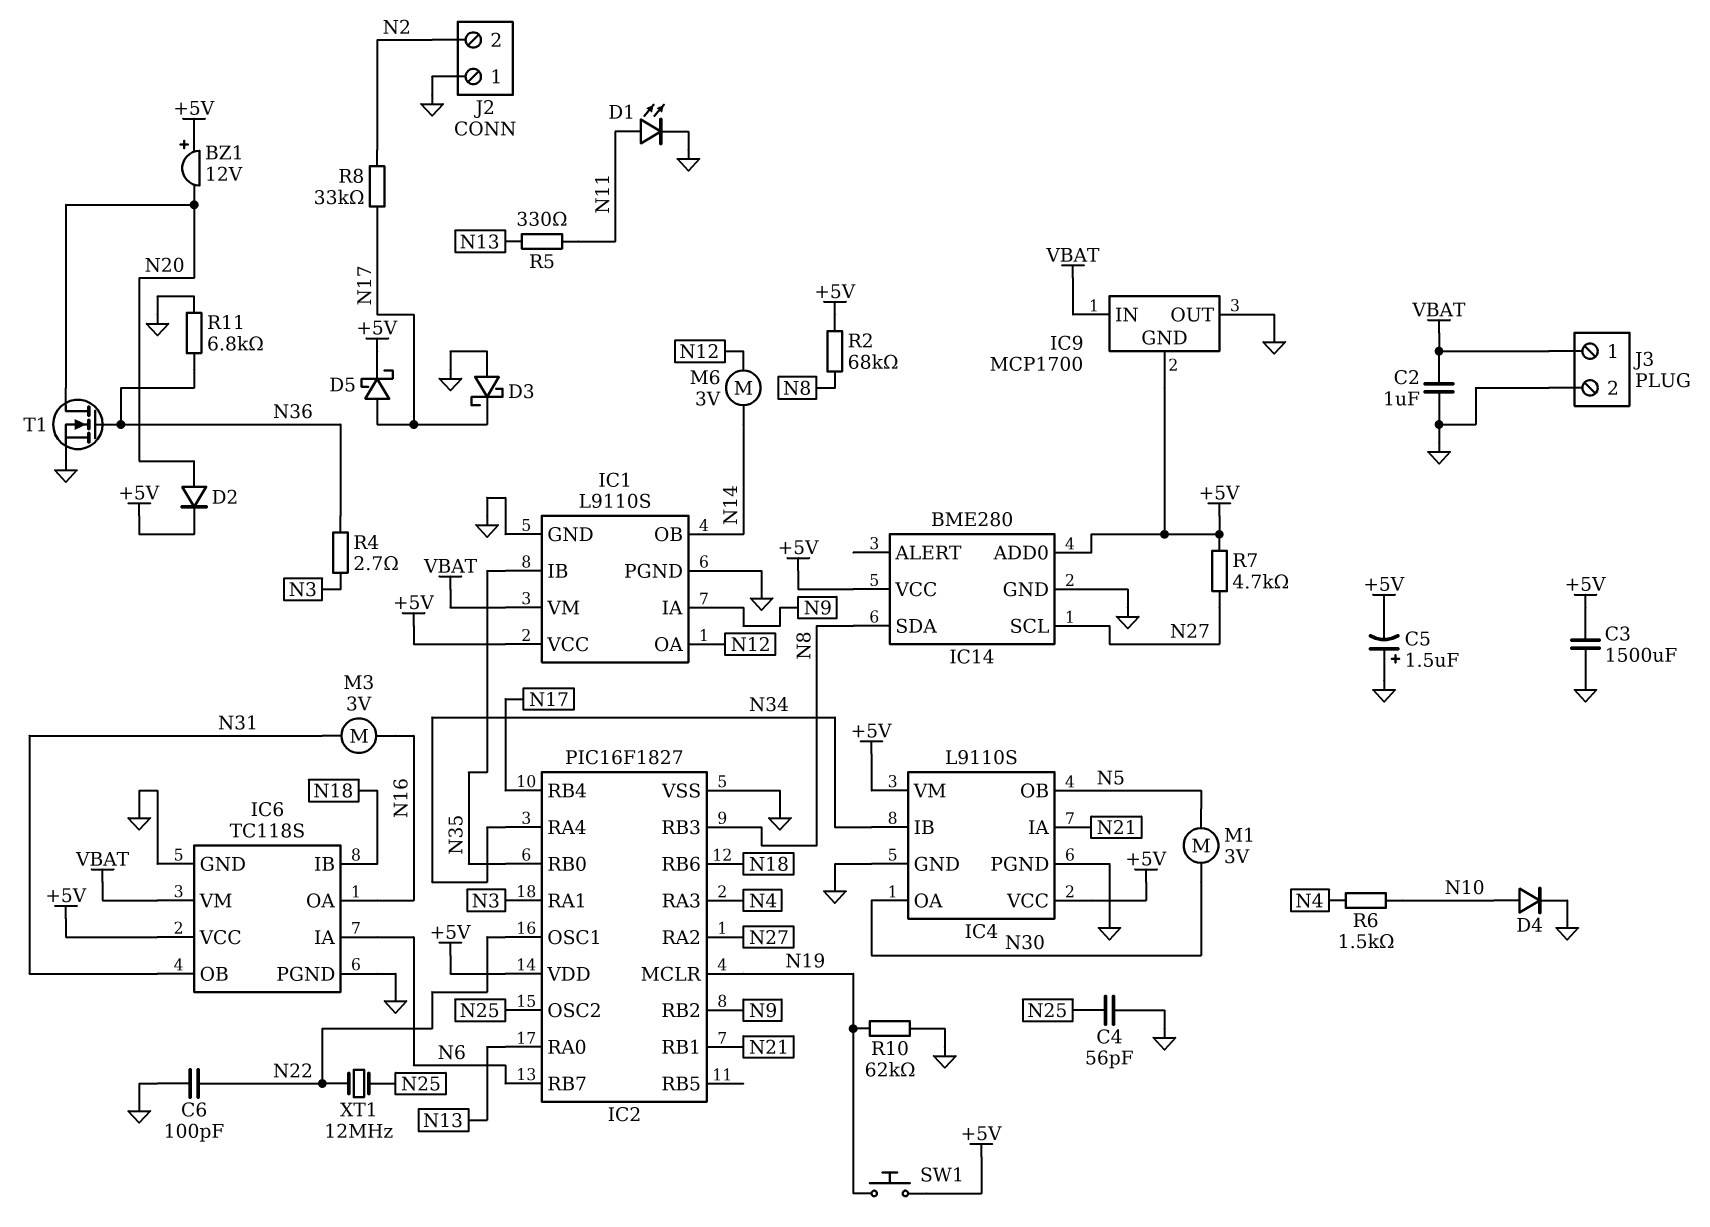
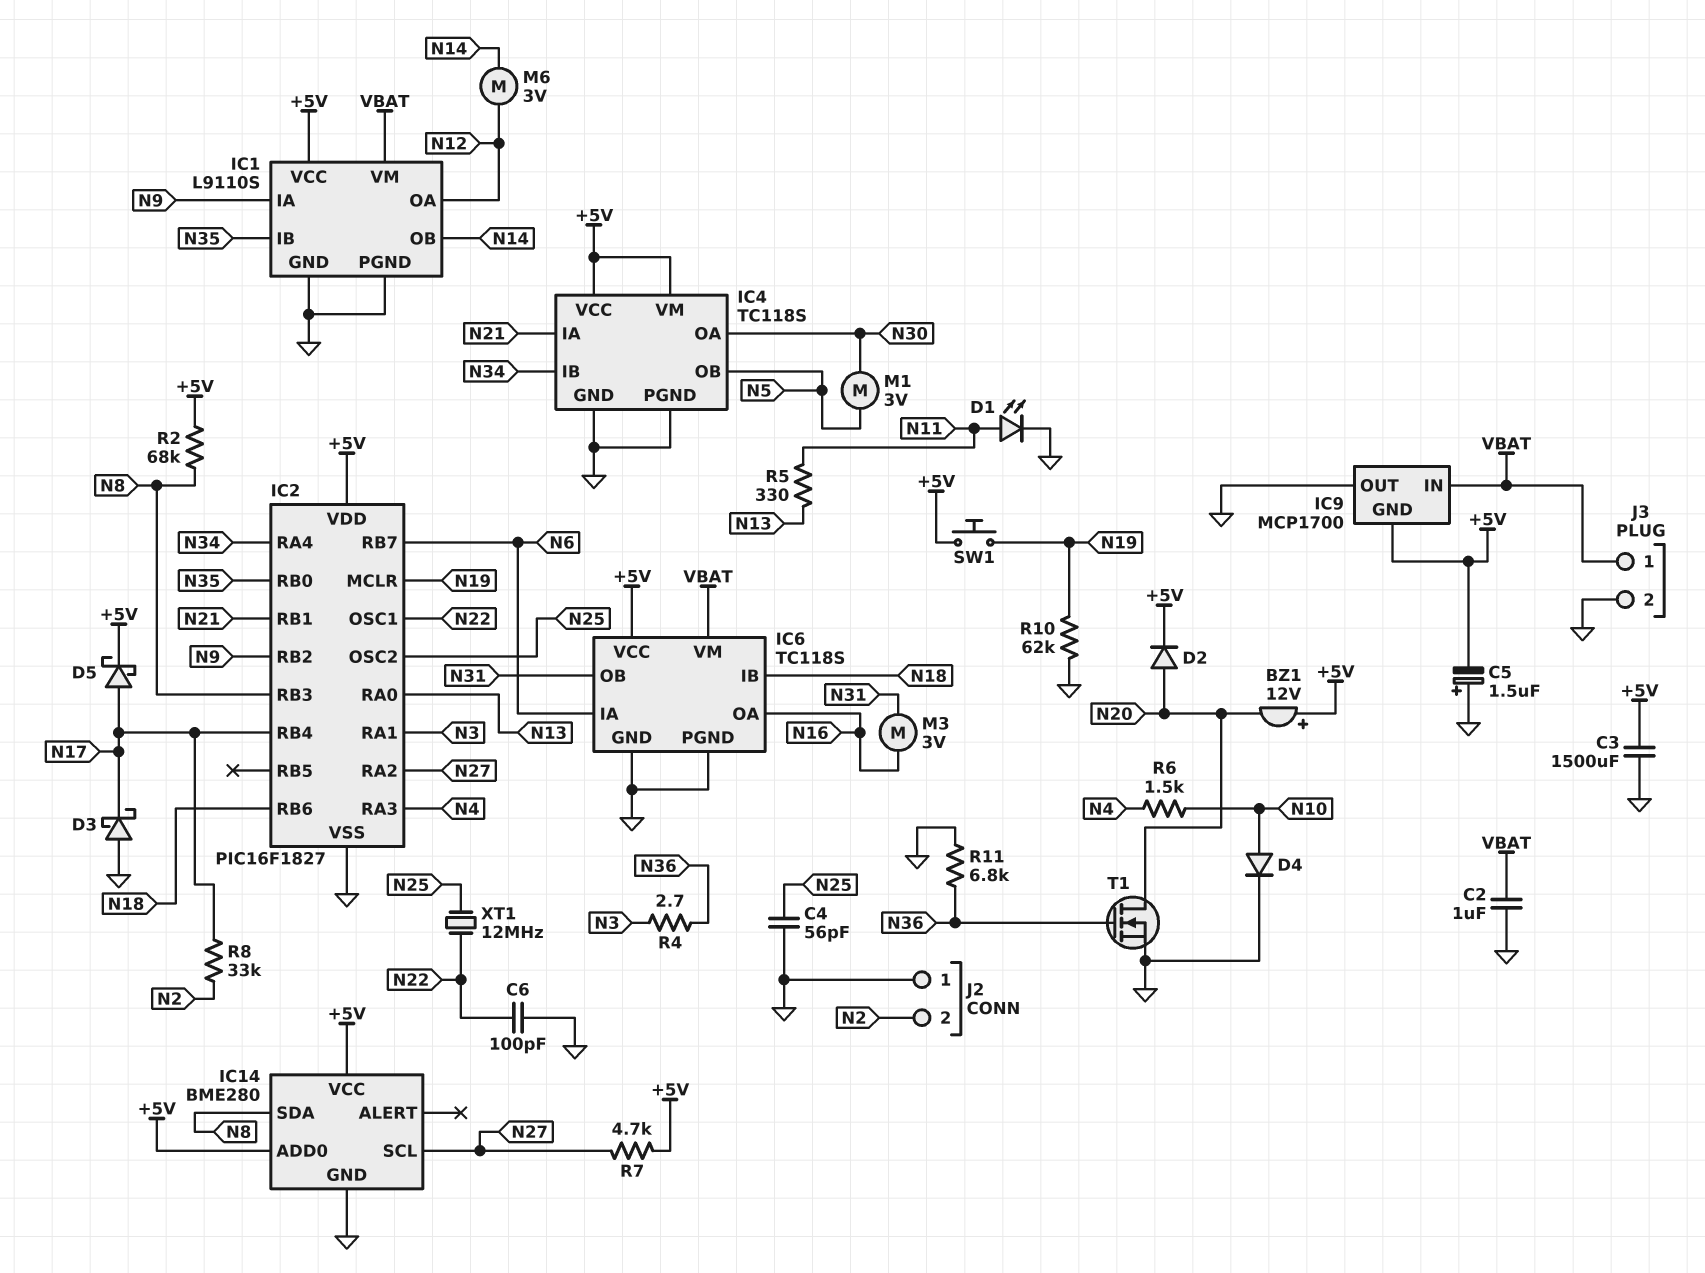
IC4: L9110S -> TC118S

